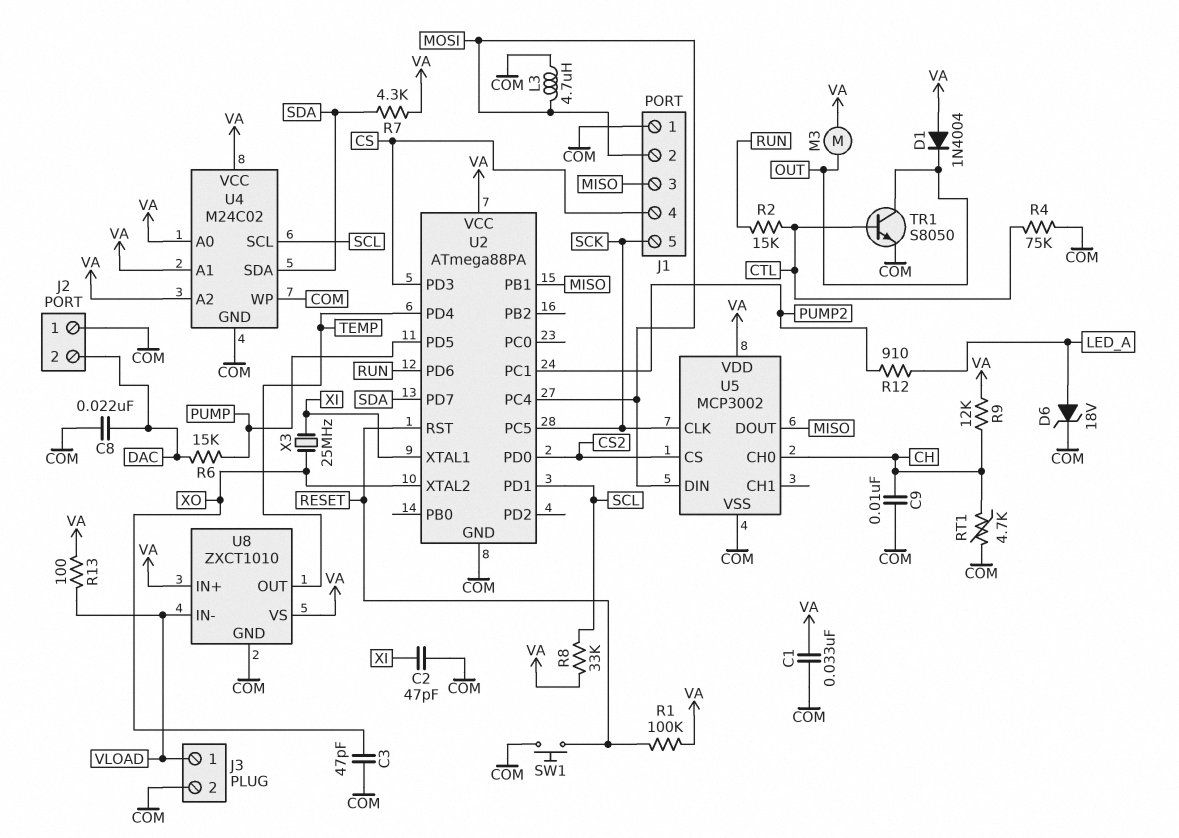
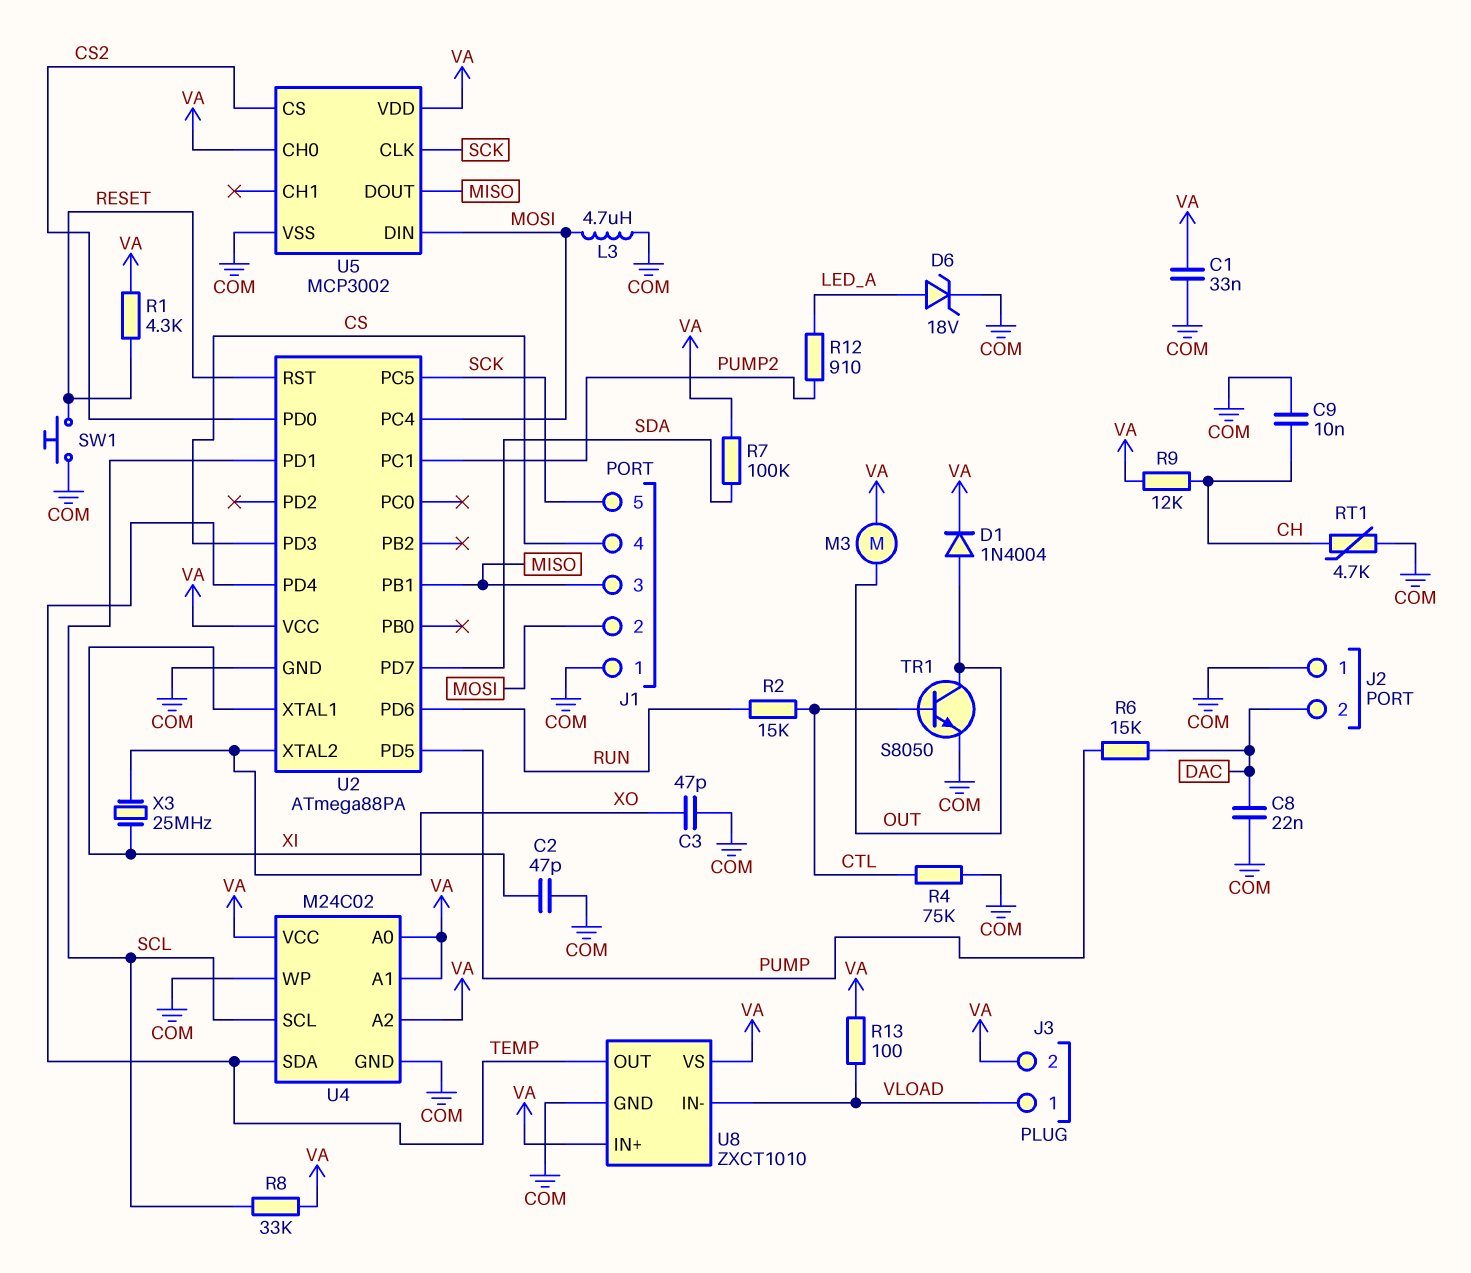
D1: diode 1N4004 (A VA, K OUT) -> diode 1N4004 (A OUT, K VA)
J3 pin 2: COM -> VA
R1: 100k (RESET, VA) -> 4.3k (RESET, VA)
R7: 4.3k (SDA, VA) -> 100k (SDA, VA)
U4 pin SDA: SDA -> TEMP
U5 pin CH0: CH -> VA

